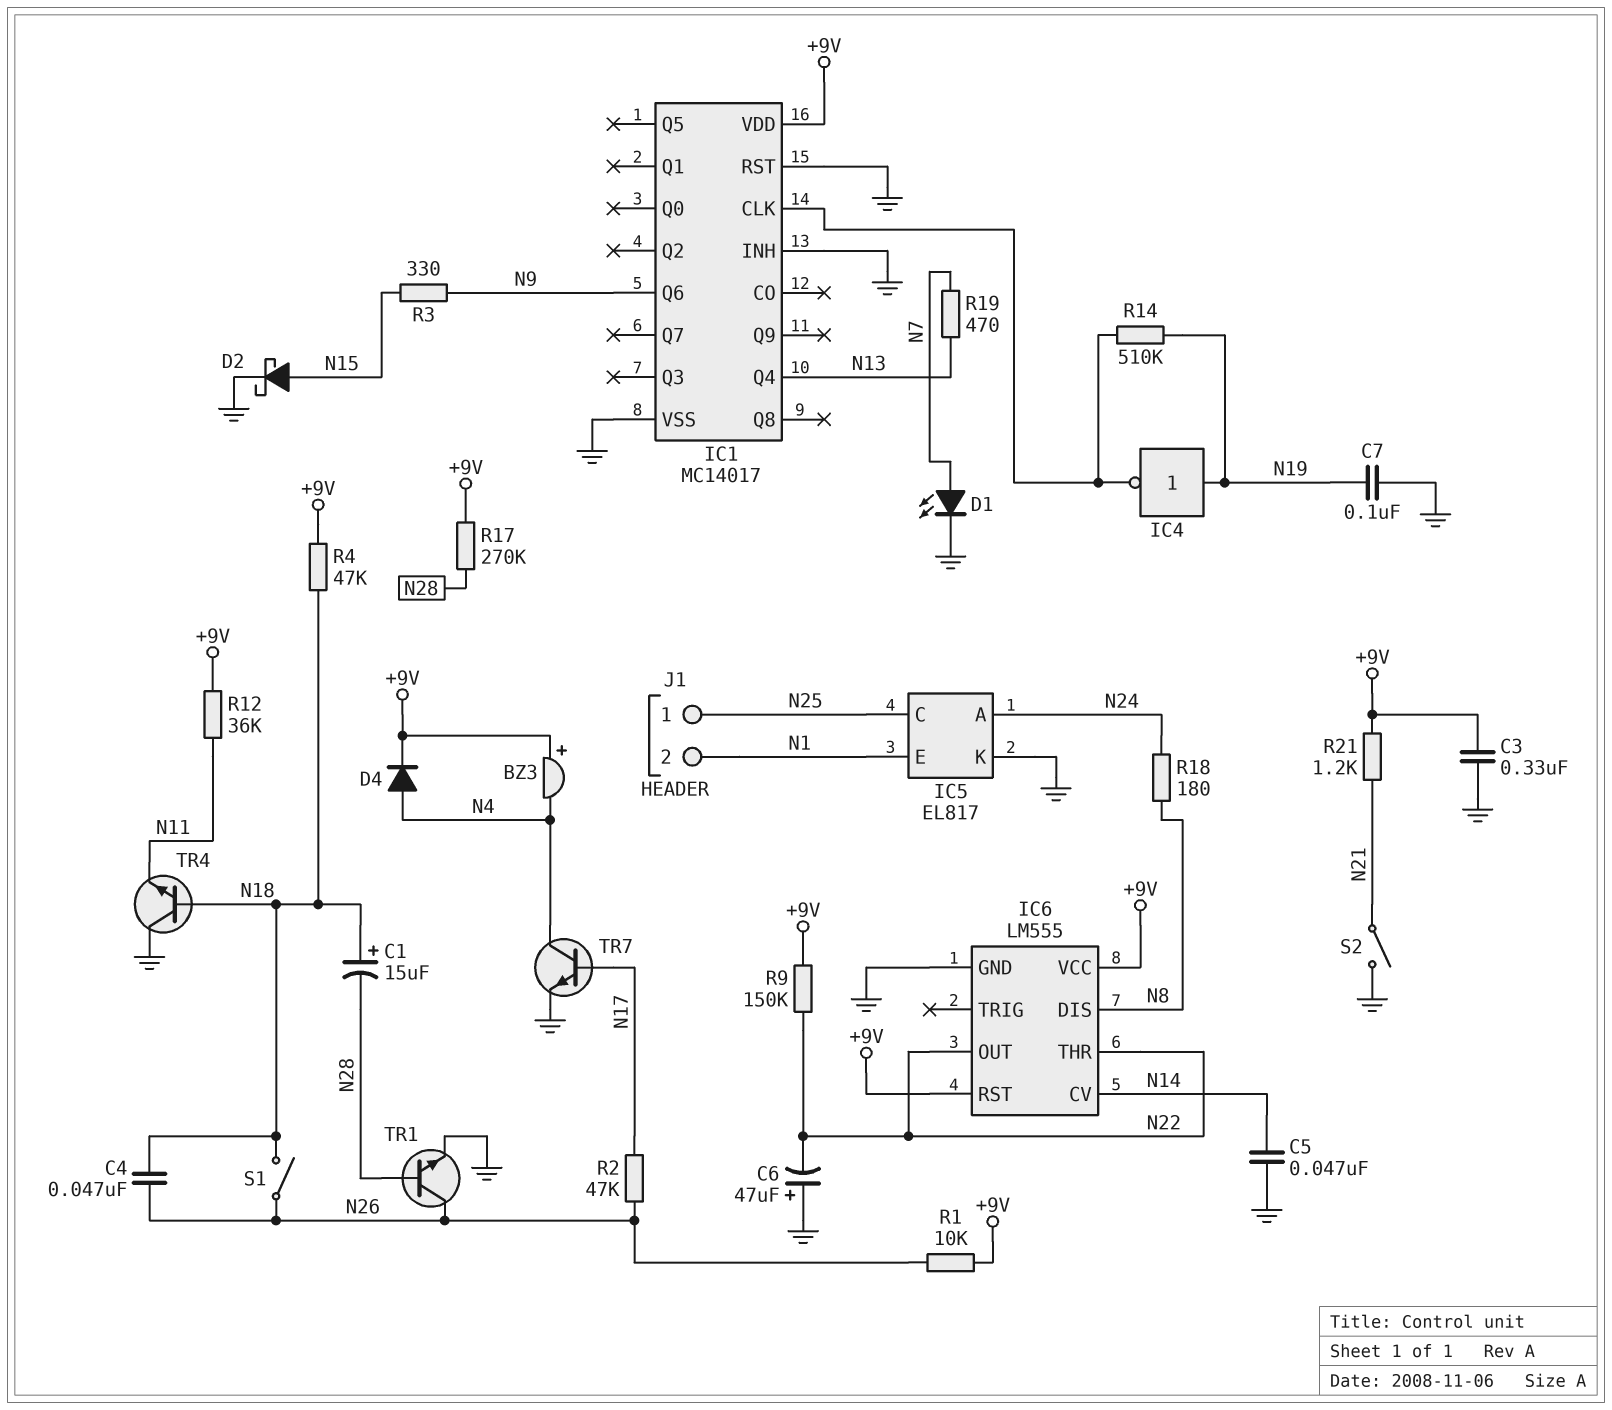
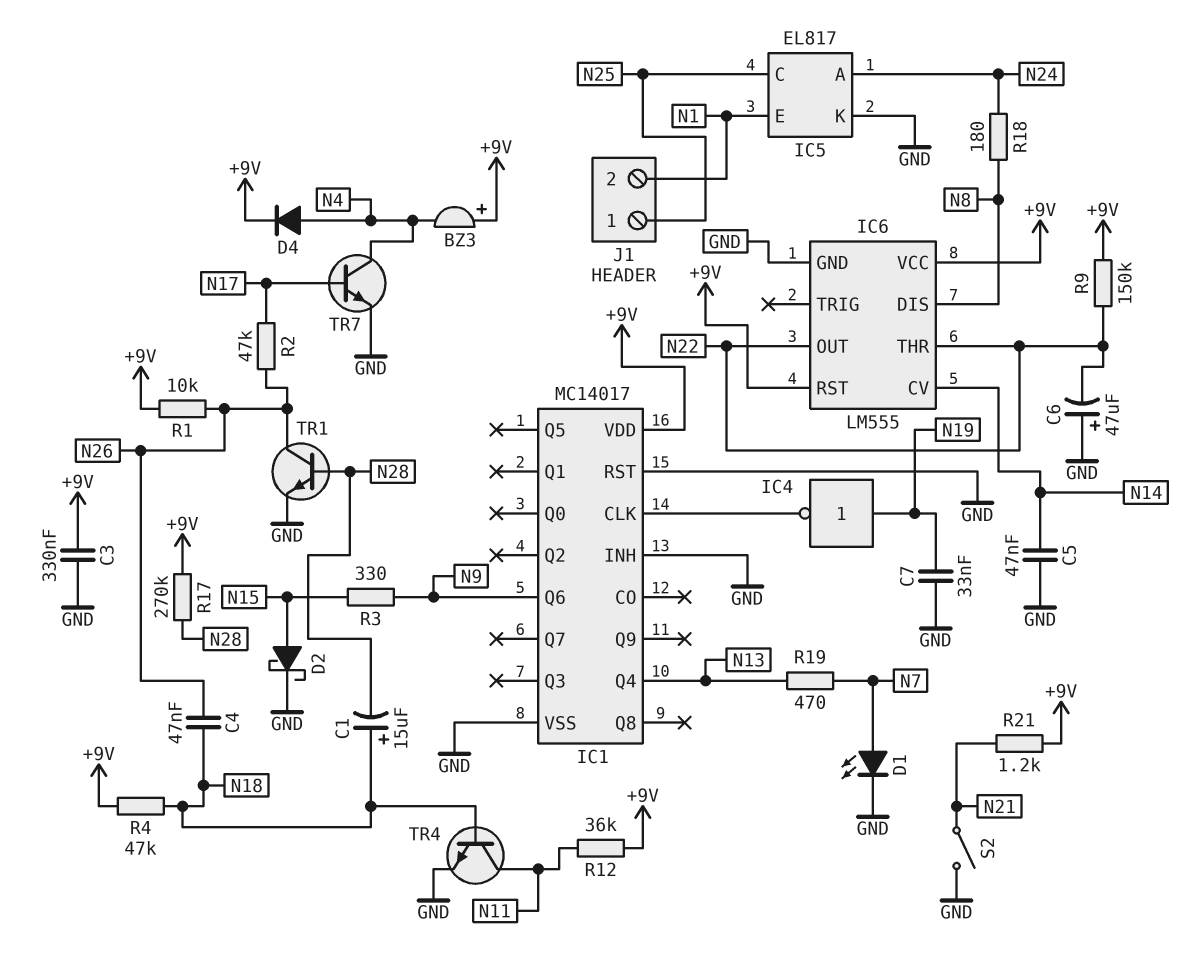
C7: 100nF (GND, N19) -> 33nF (GND, N19)
R14: 510k (IC1/CLK, N19) -> none
S1: switch (N18, N26) -> none
TR4: NPN (B N18, C GND, E N11) -> NPN (B N18, C N11, E GND)

